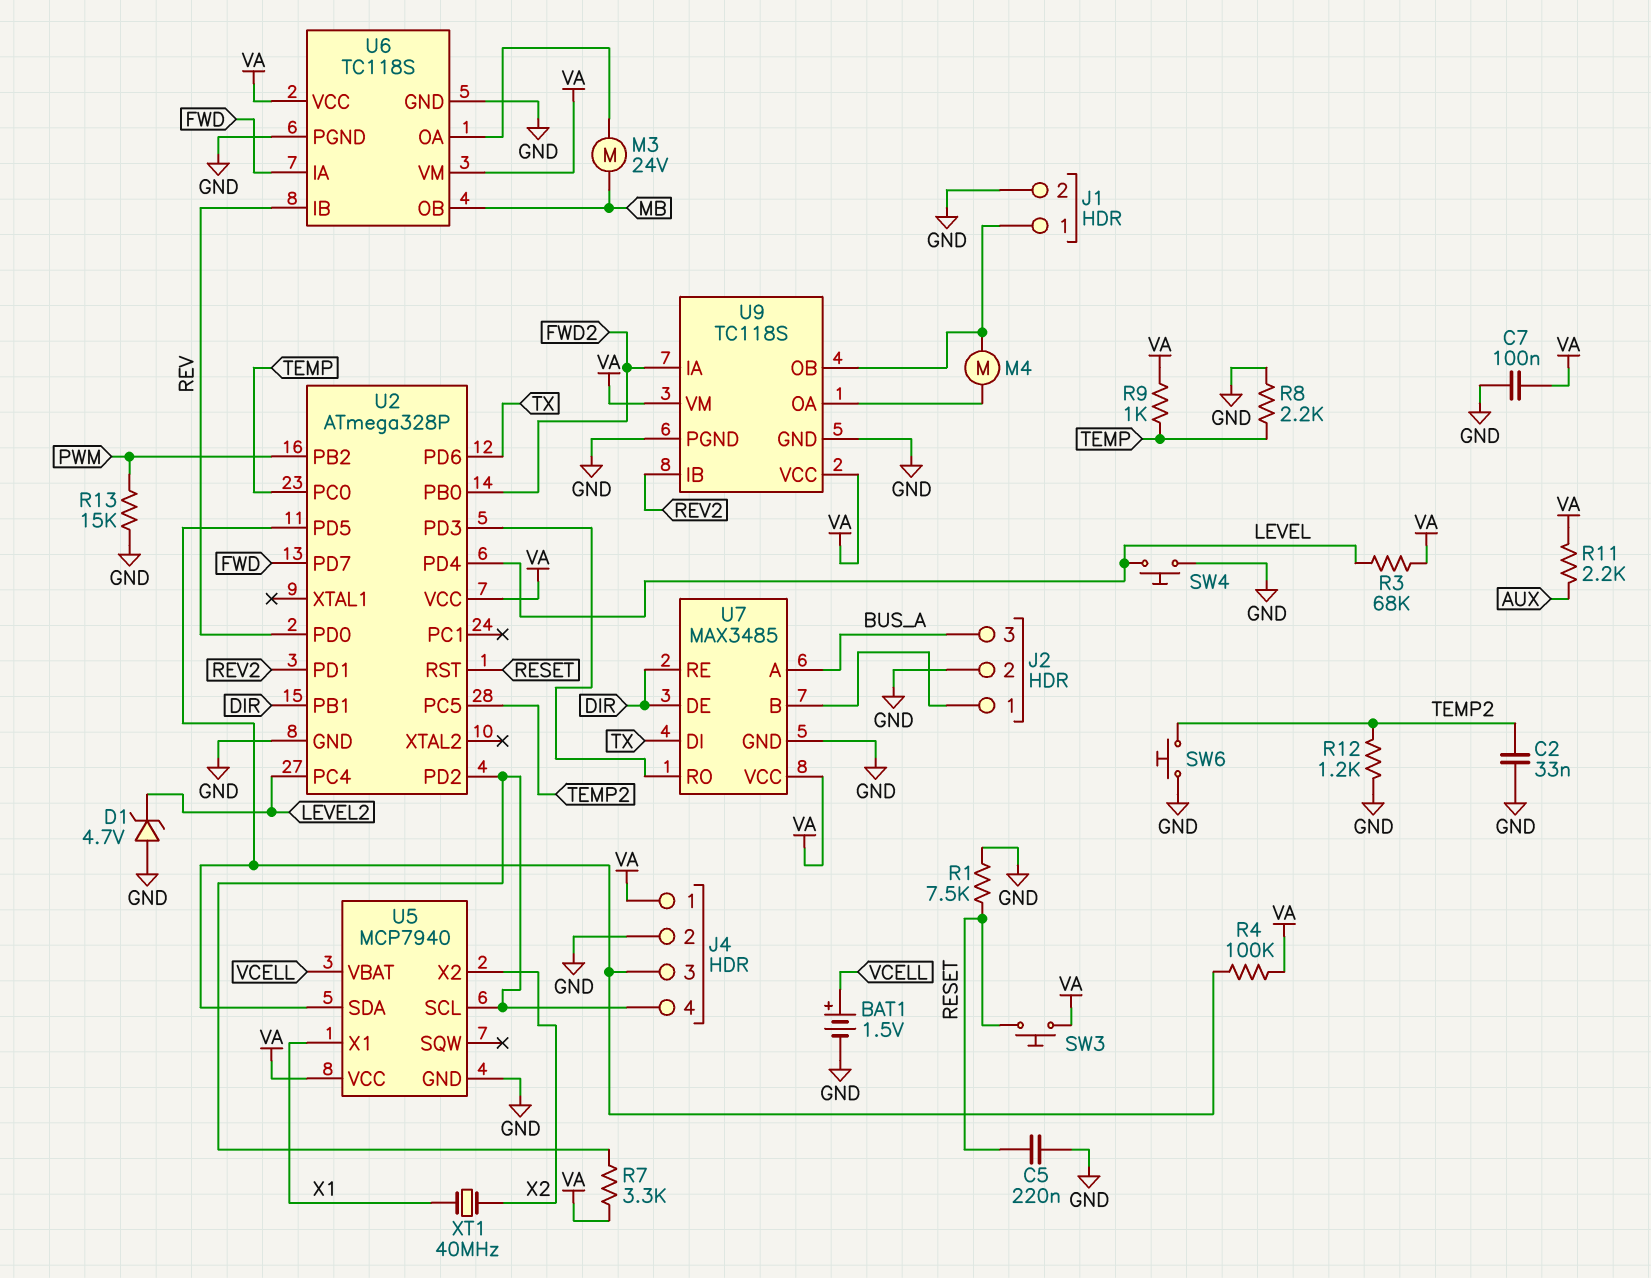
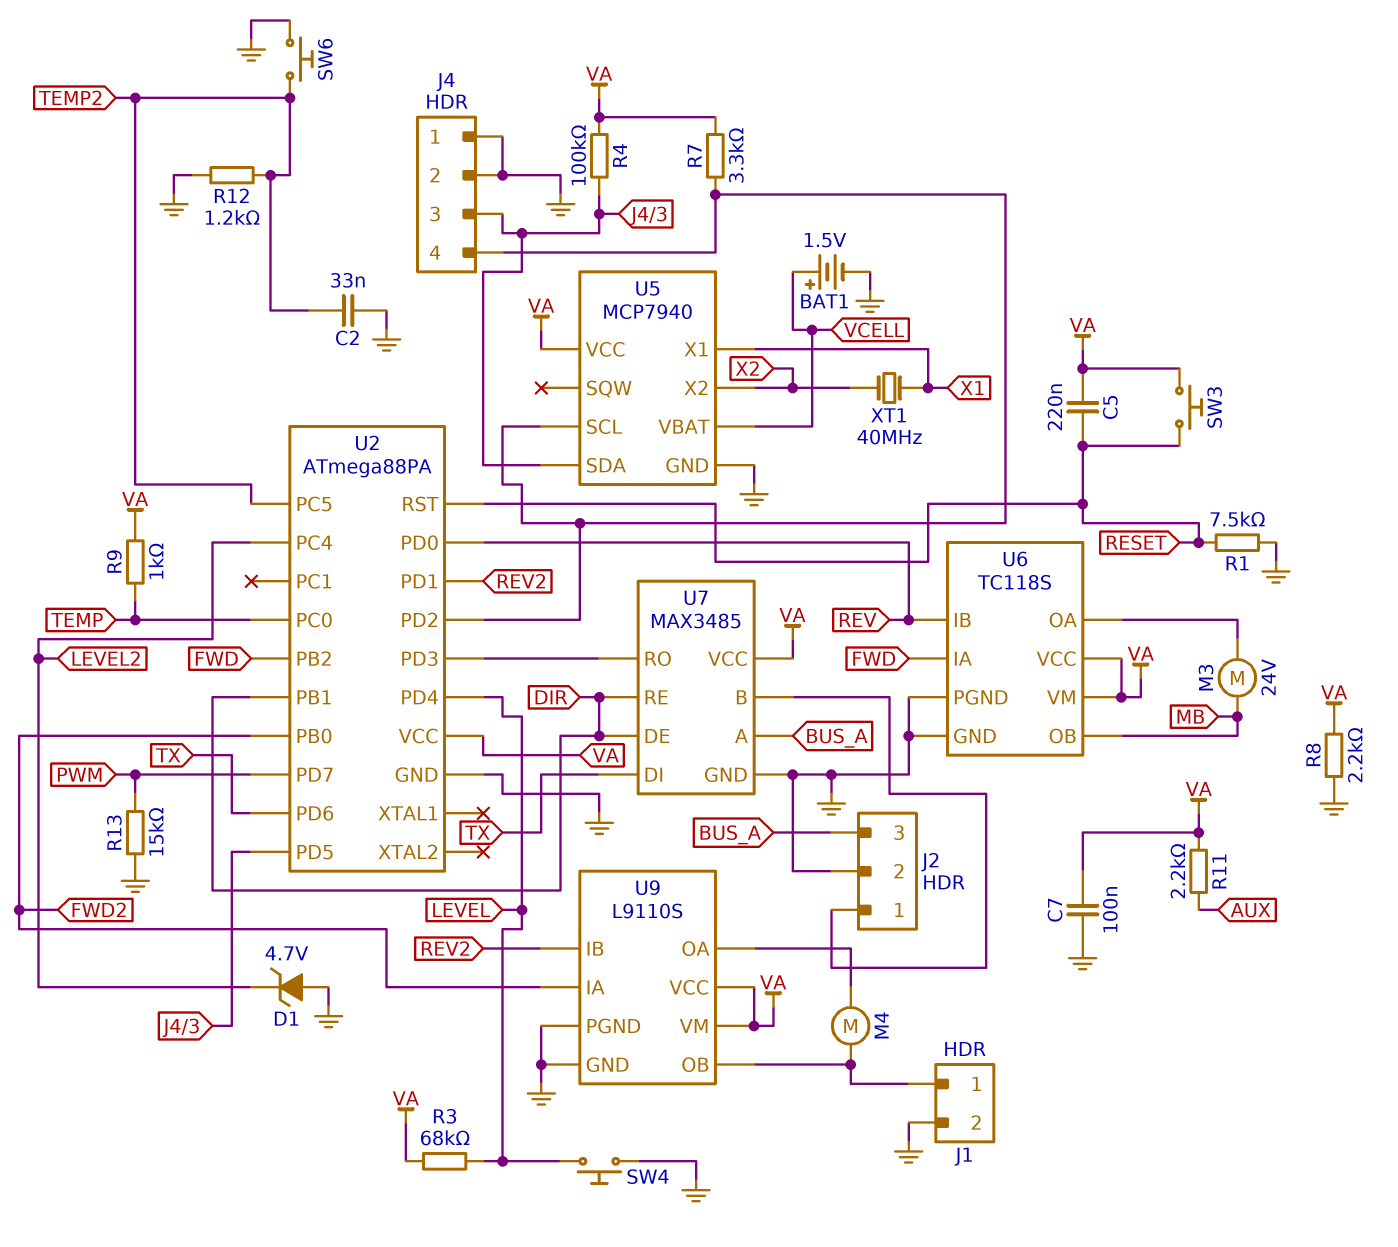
C5: 220nF (GND, RESET) -> 220nF (RESET, VA)
J4 pin 1: VA -> GND
R8: 2.2k (GND, TEMP) -> 2.2k (GND, VA)
U2: ATmega328P -> ATmega88PA
U2 pin PB2: PWM -> FWD
U2 pin PD7: FWD -> PWM
U9: TC118S -> L9110S

